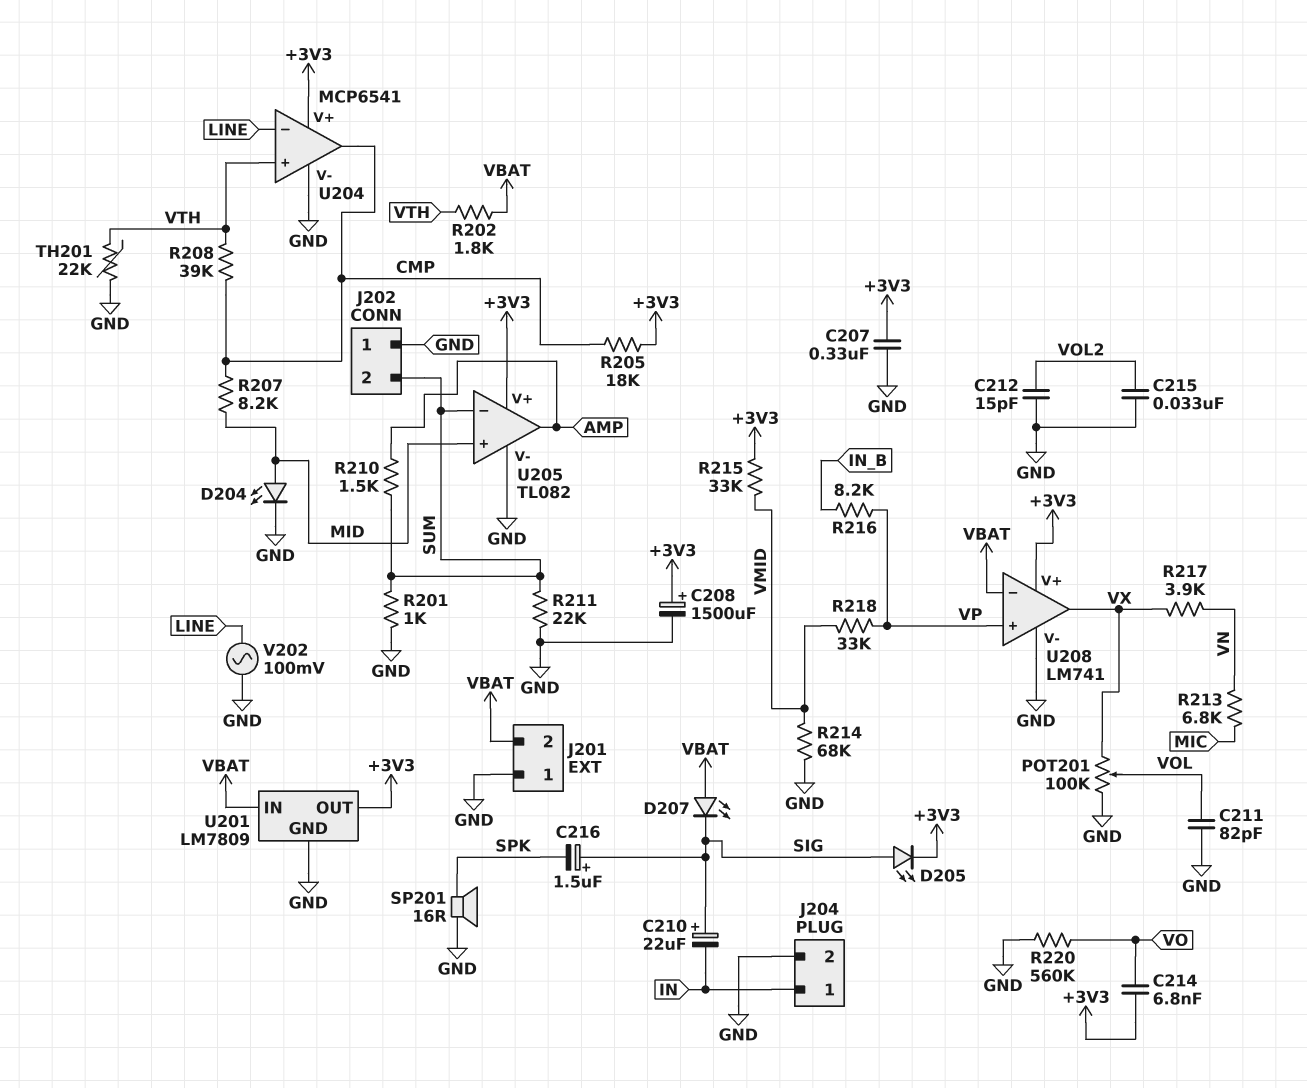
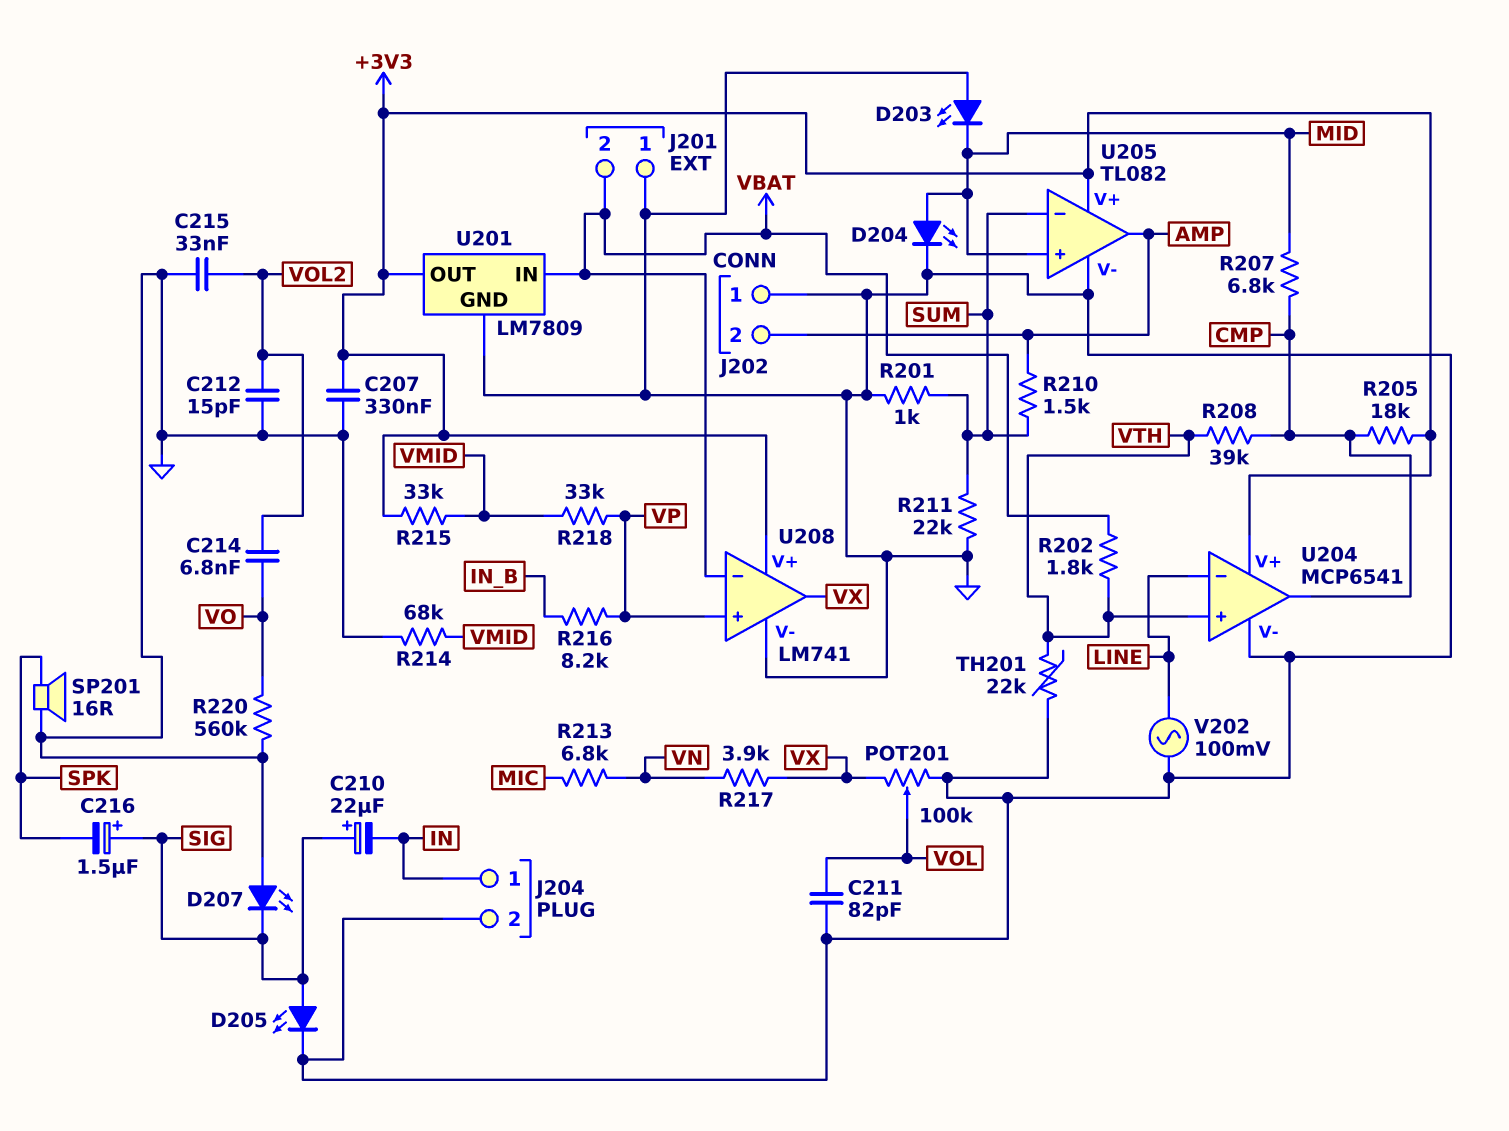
C208: 1500uF (plus +3V3, minus GND) -> none
C214: 6.8nF (+3V3, VO) -> 6.8nF (VO, VOL2)
D203: none -> LED (A GND, K MID)
D205: LED (A SIG, K +3V3) -> LED (A SIG, K GND)
D207: LED (A VBAT, K SIG) -> LED (A GND, K SIG)
J202 pin 2: SUM -> AMP
R207: 8.2k (CMP, MID) -> 6.8k (CMP, MID)

